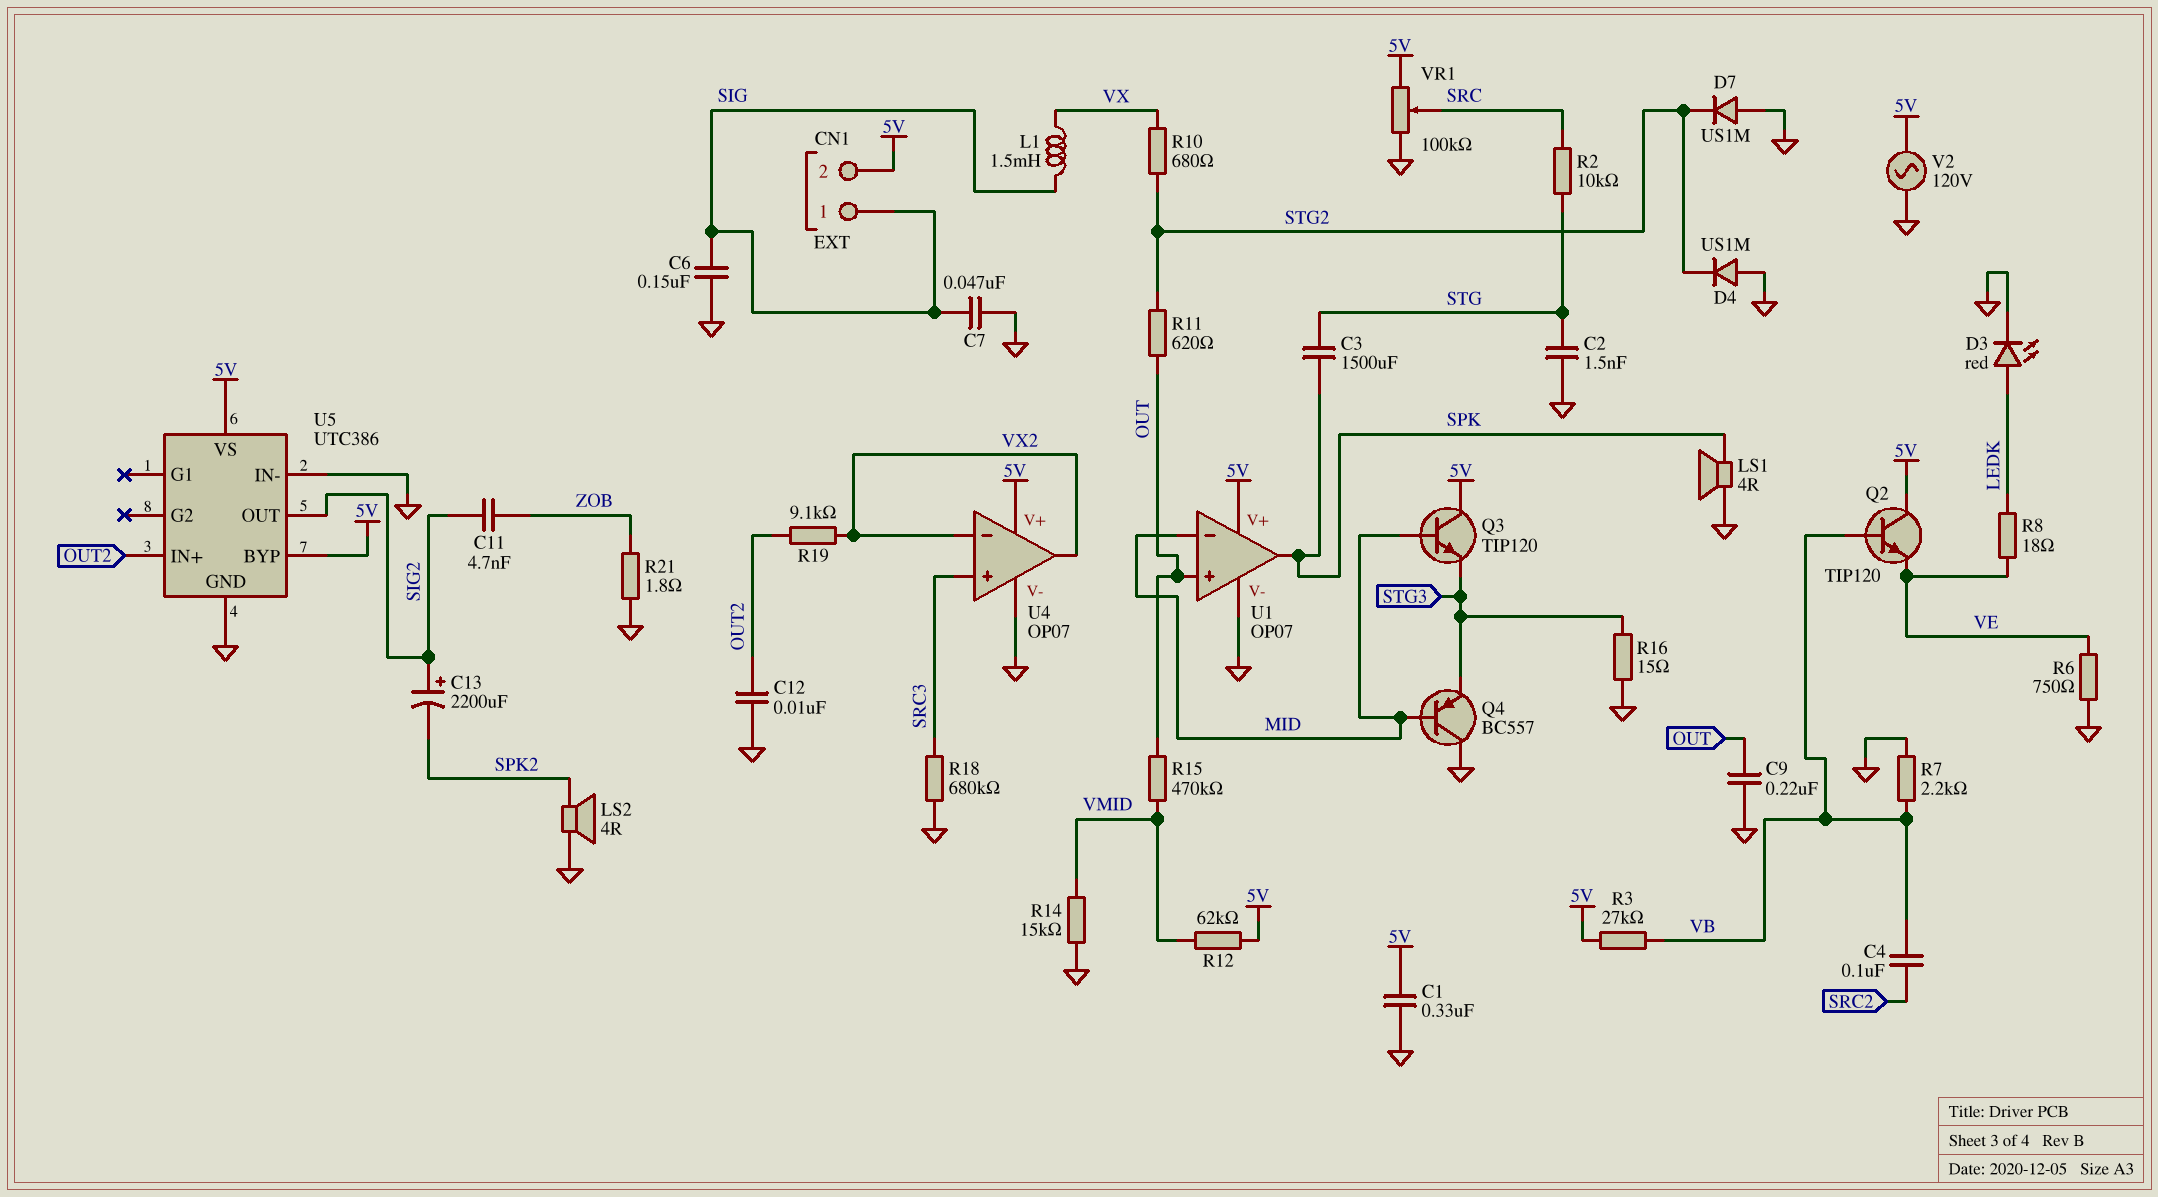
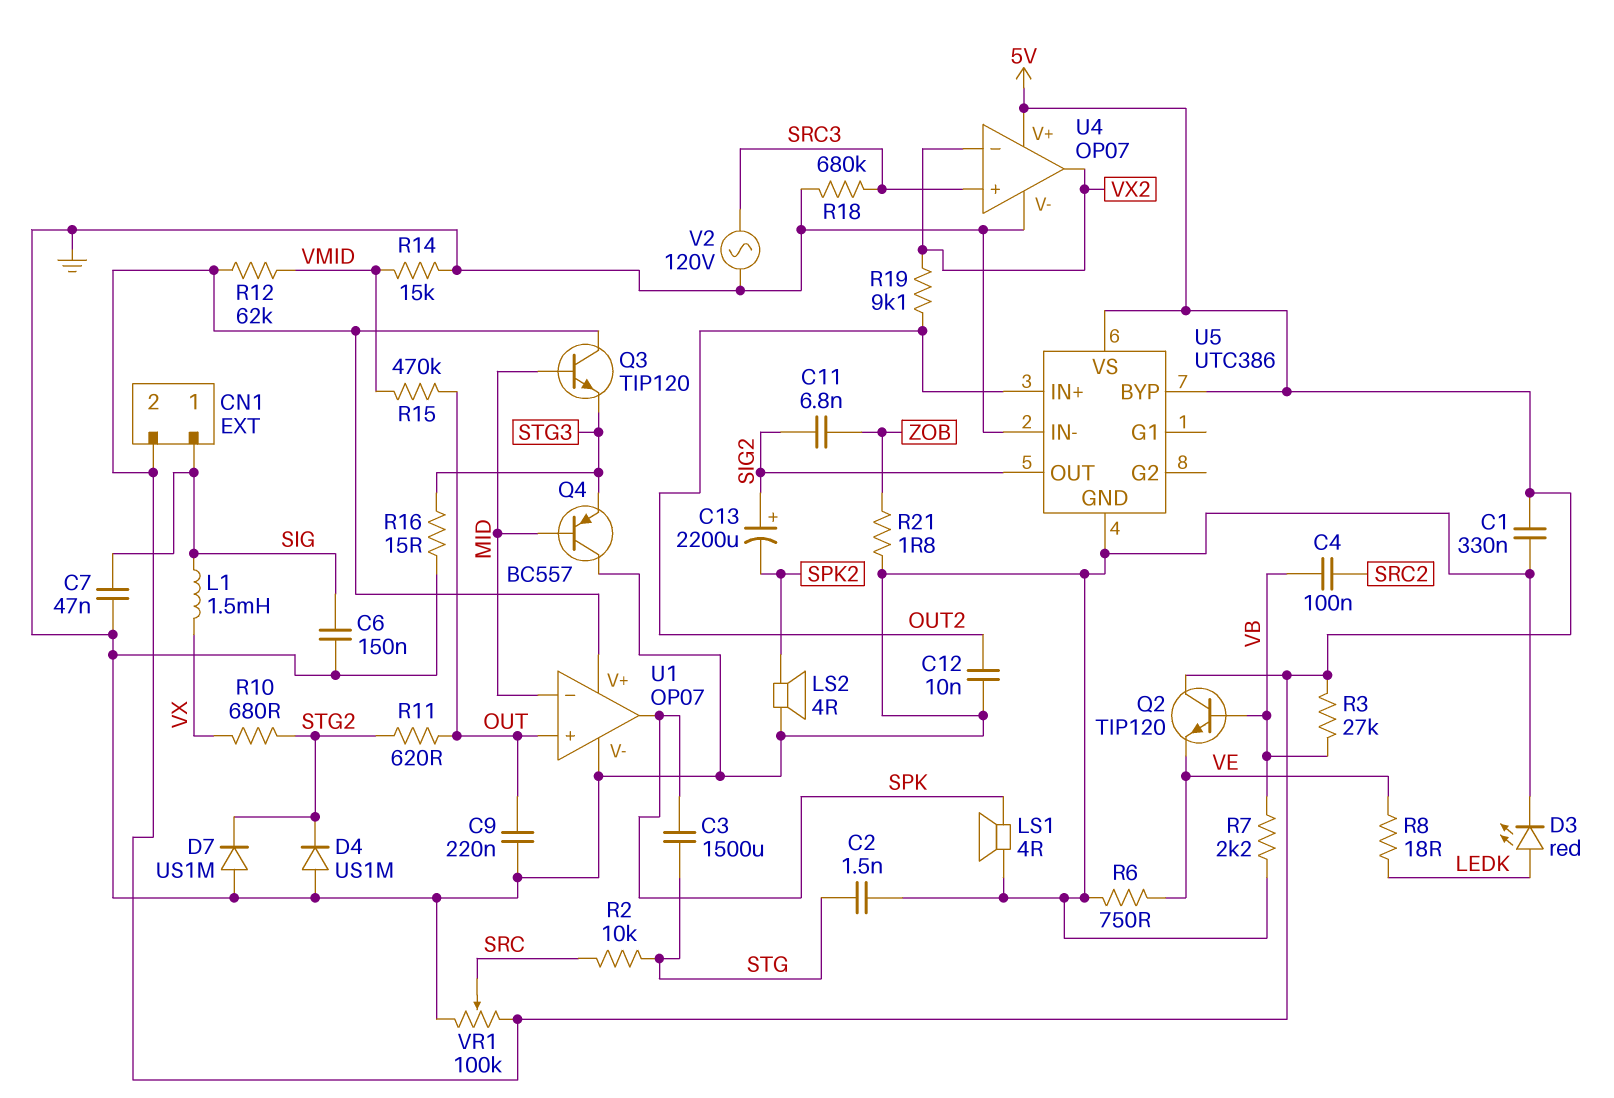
C11: 4.7nF (SIG2, ZOB) -> 6.8nF (SIG2, ZOB)
V2: AC 120V (5V, GND) -> AC 120V (GND, SRC3)

